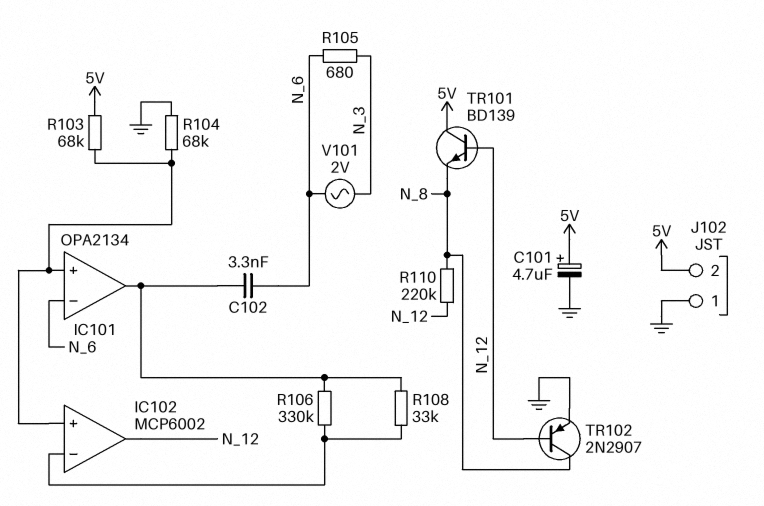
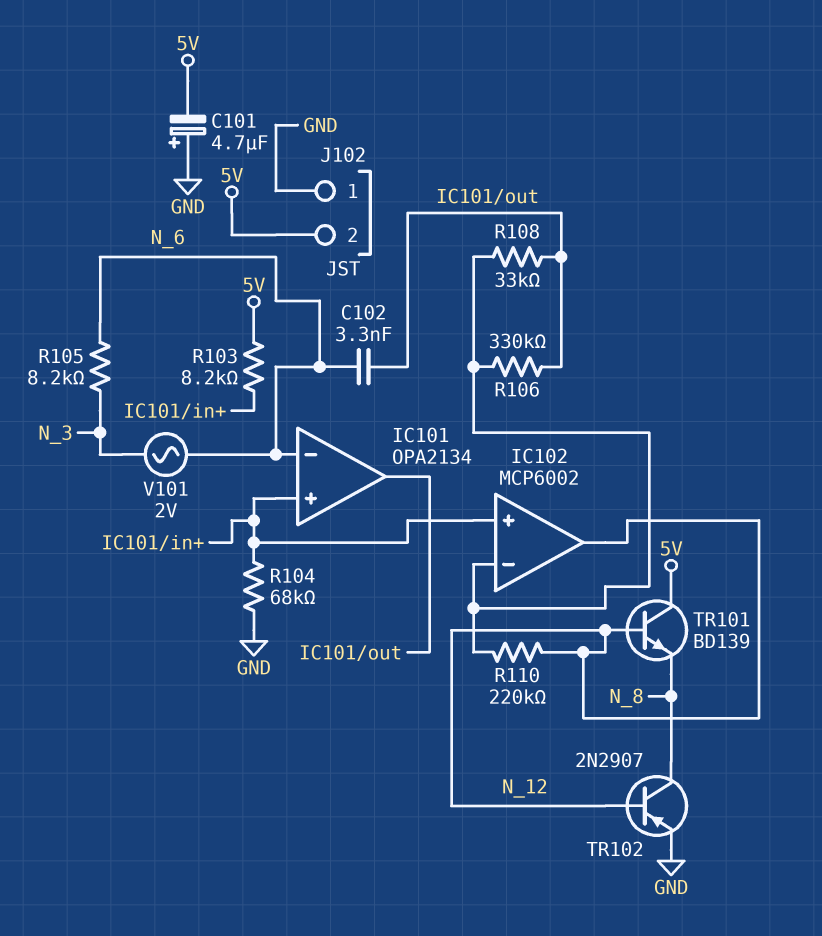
C101: 4.7uF (plus 5V, minus GND) -> 4.7uF (plus GND, minus 5V)
R103: 68k (5V, IC101/in+) -> 8.2k (5V, IC101/in+)
R105: 680 (N_3, N_6) -> 8.2k (N_3, N_6)
R110: 220k (N_8, N_12) -> 220k (IC102/in-, N_12)

